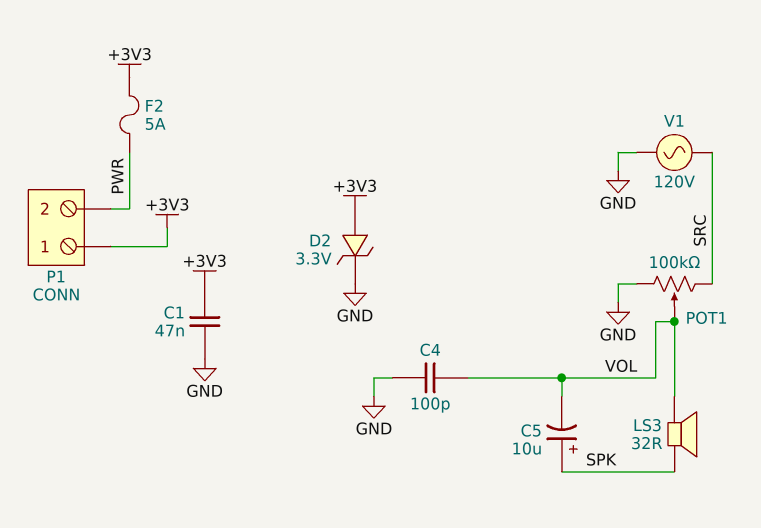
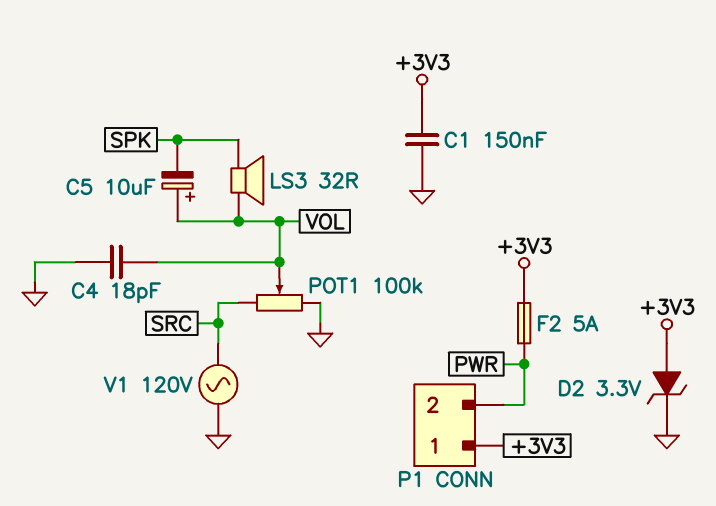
C1: 47nF (+3V3, GND) -> 150nF (+3V3, GND)
C4: 100pF (GND, VOL) -> 18pF (GND, VOL)
C5: 10uF (plus SPK, minus VOL) -> 10uF (plus VOL, minus SPK)

